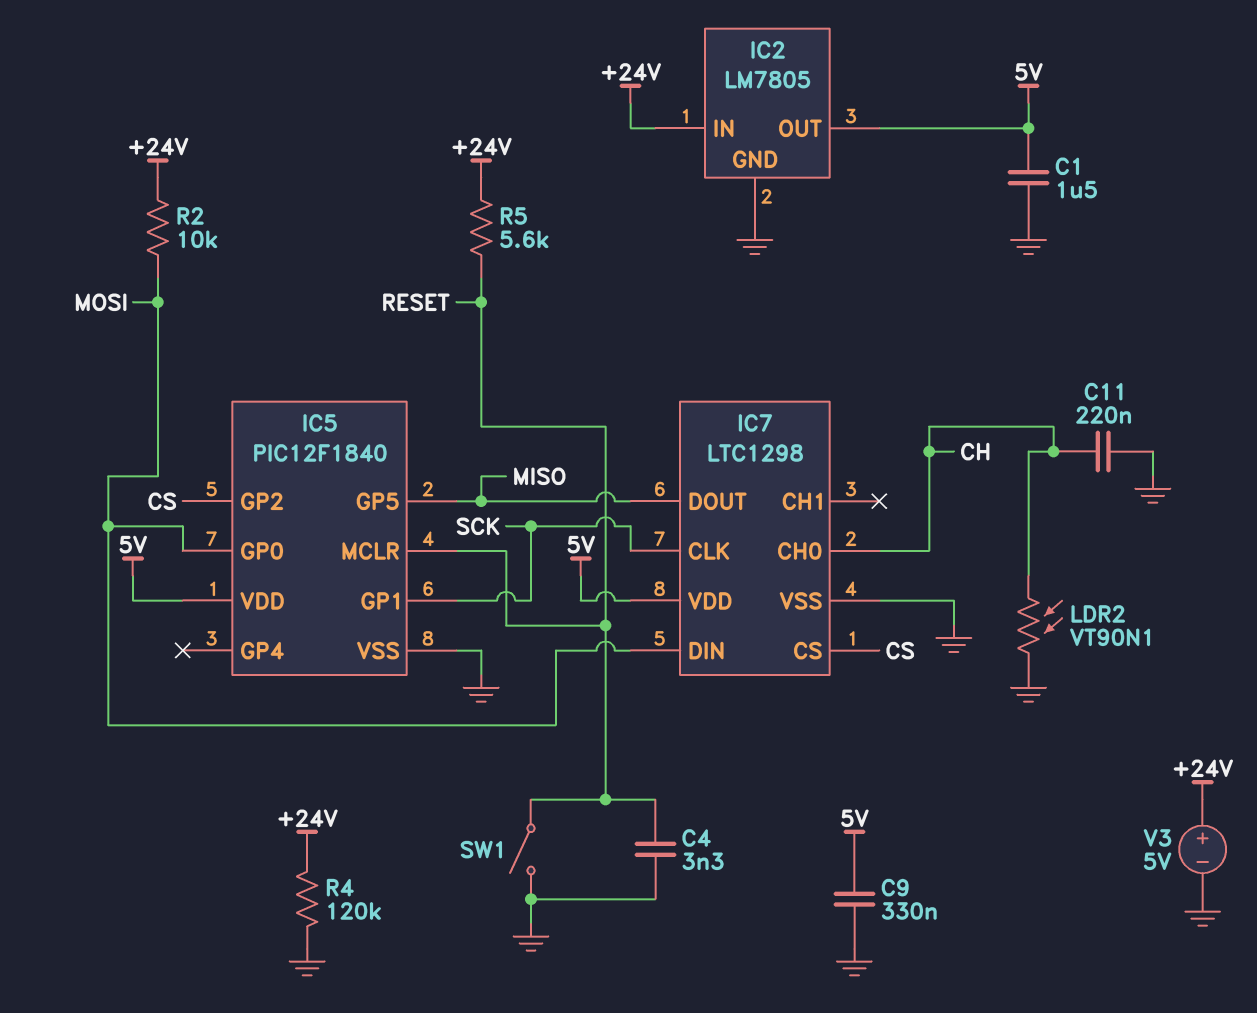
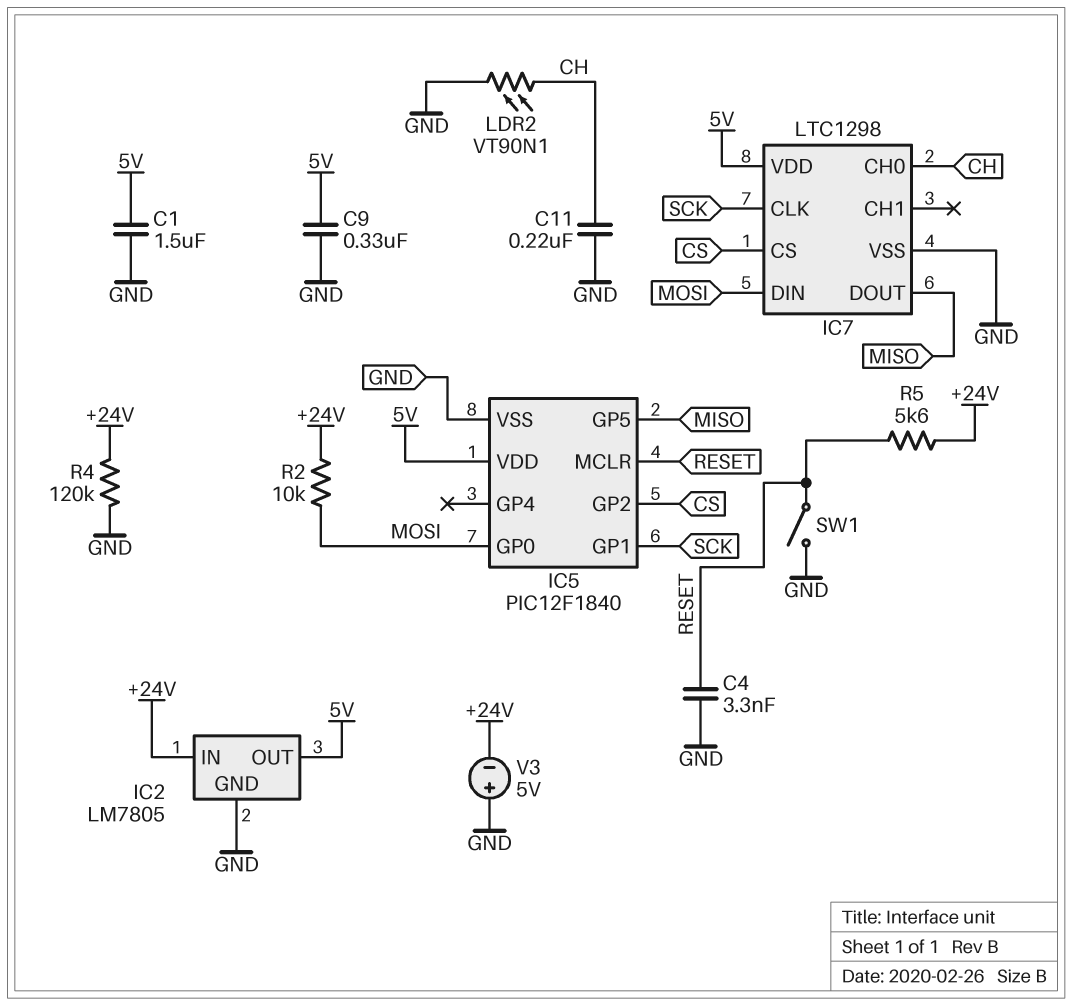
V3: 5V (plus +24V, minus GND) -> 5V (plus GND, minus +24V)

